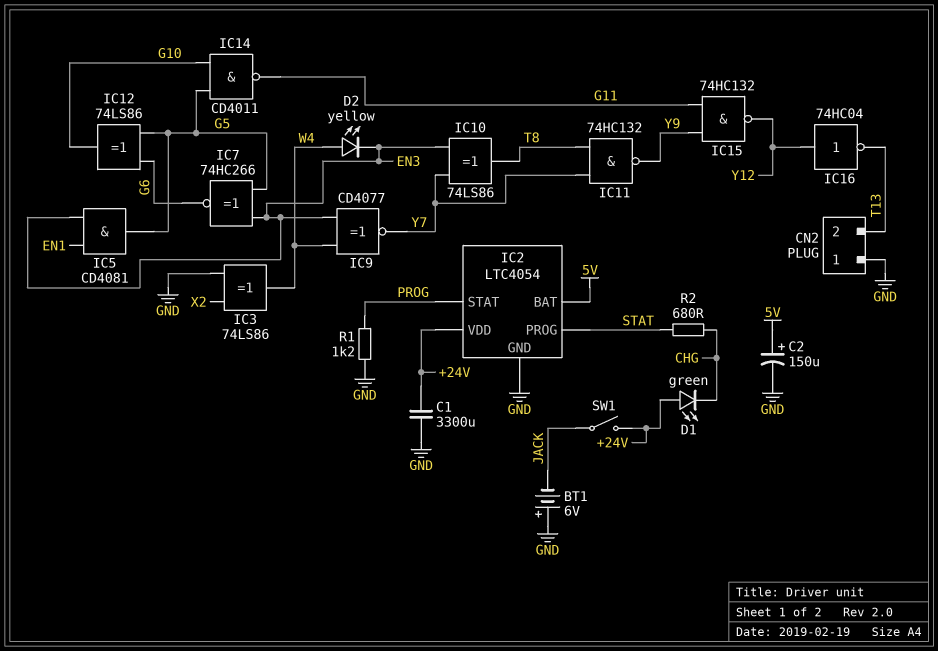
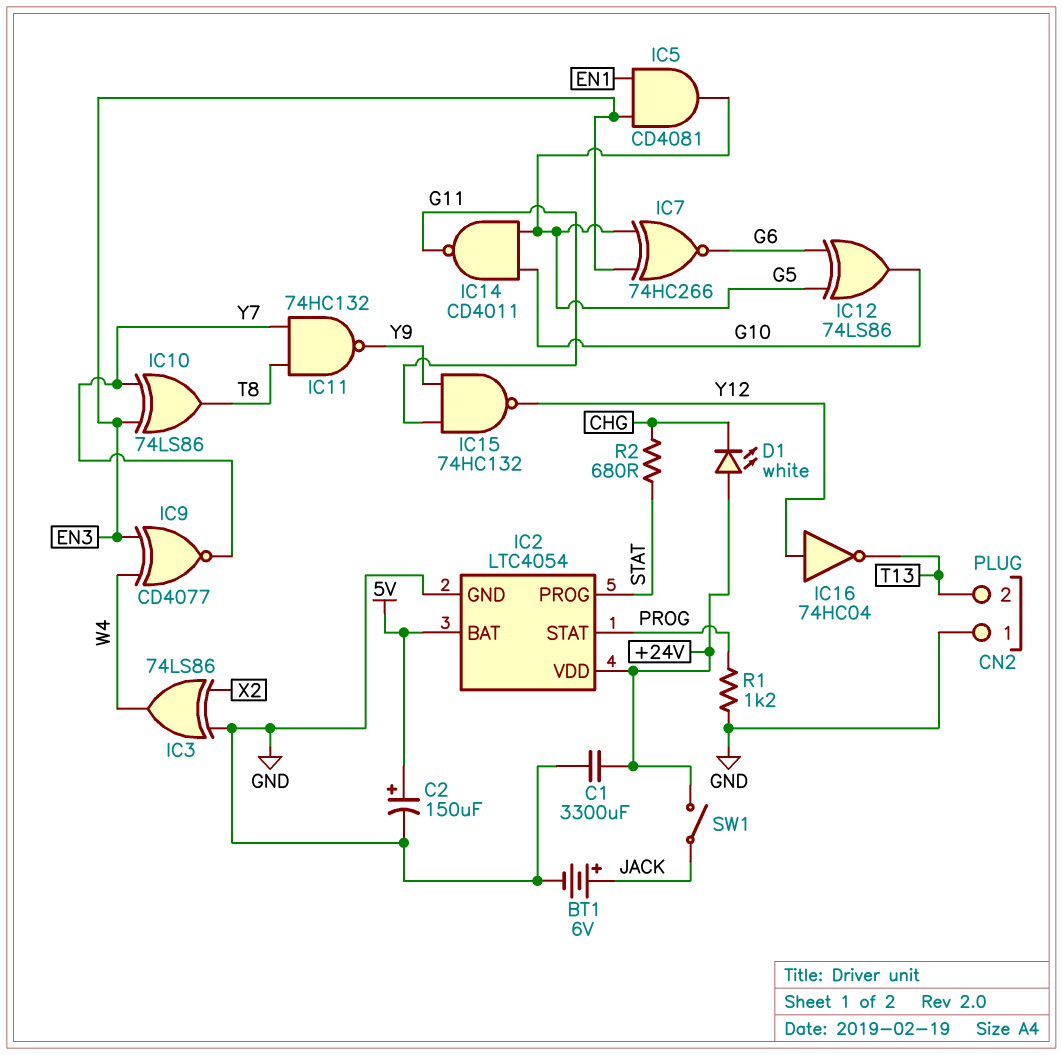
BT1: 6V (plus GND, minus JACK) -> 6V (plus JACK, minus GND)
D1: LED green (A +24V, K CHG) -> LED white (A +24V, K CHG)
D2: LED yellow (A W4, K EN3) -> none

